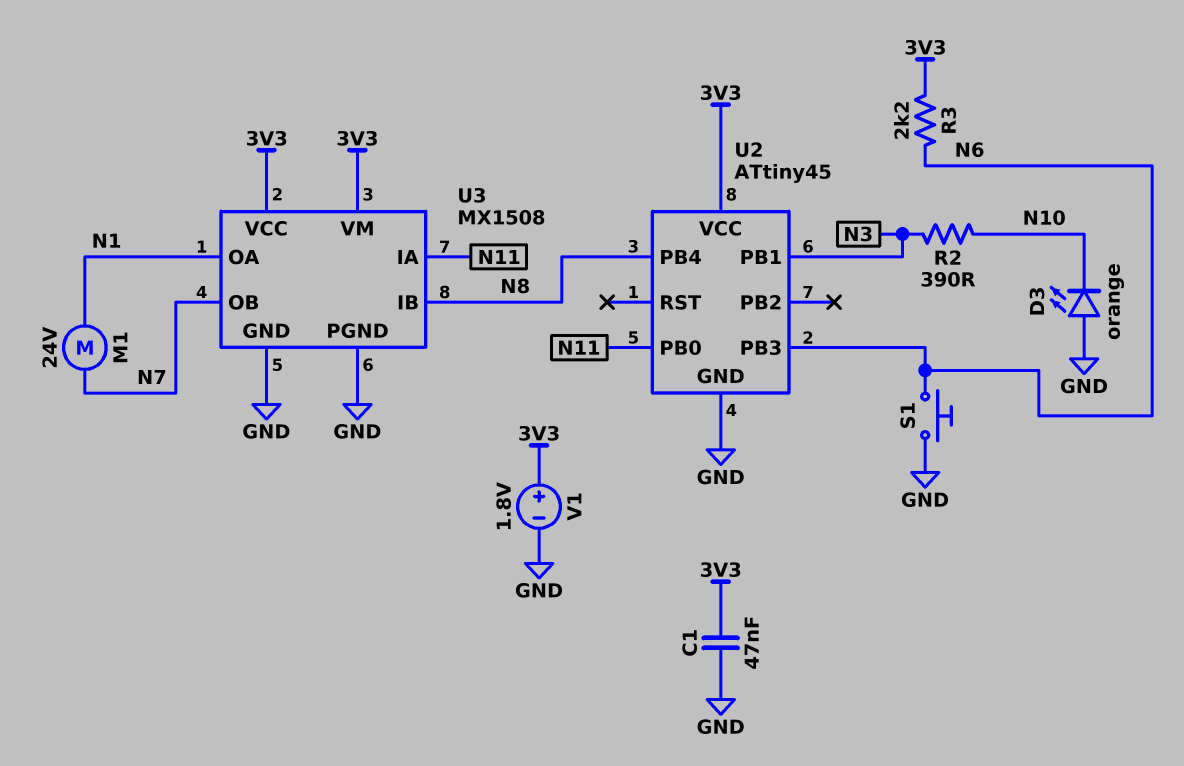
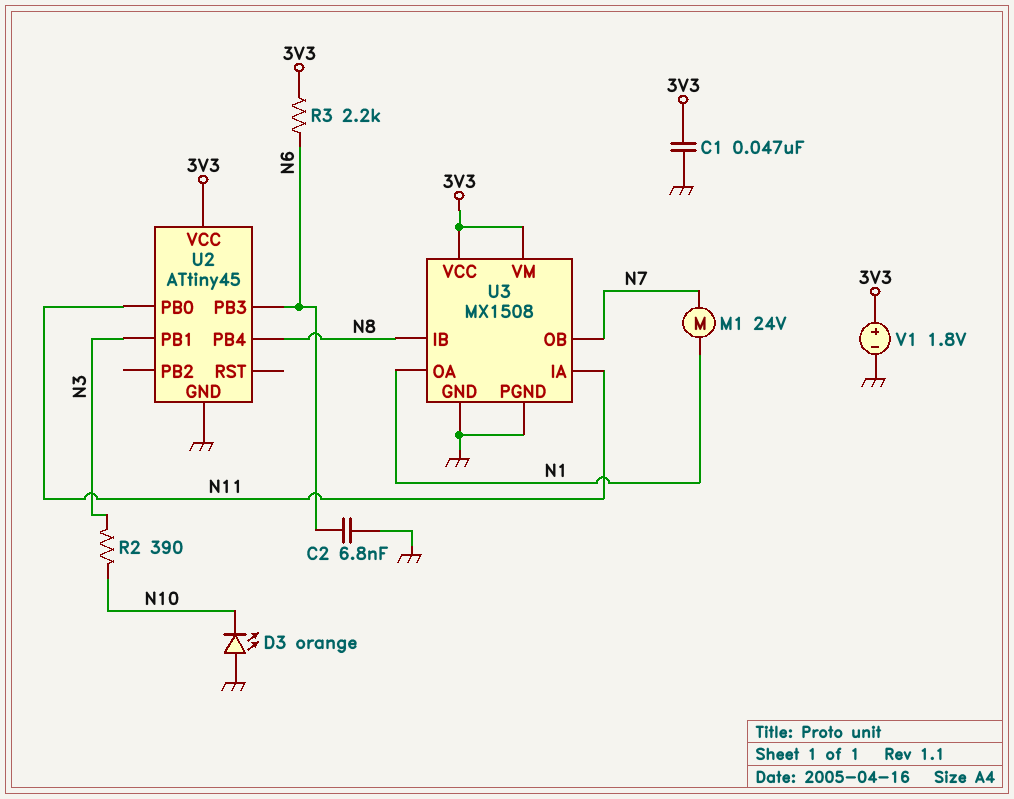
C2: none -> 6.8nF (GND, N6)
S1: button (GND, N6) -> none

